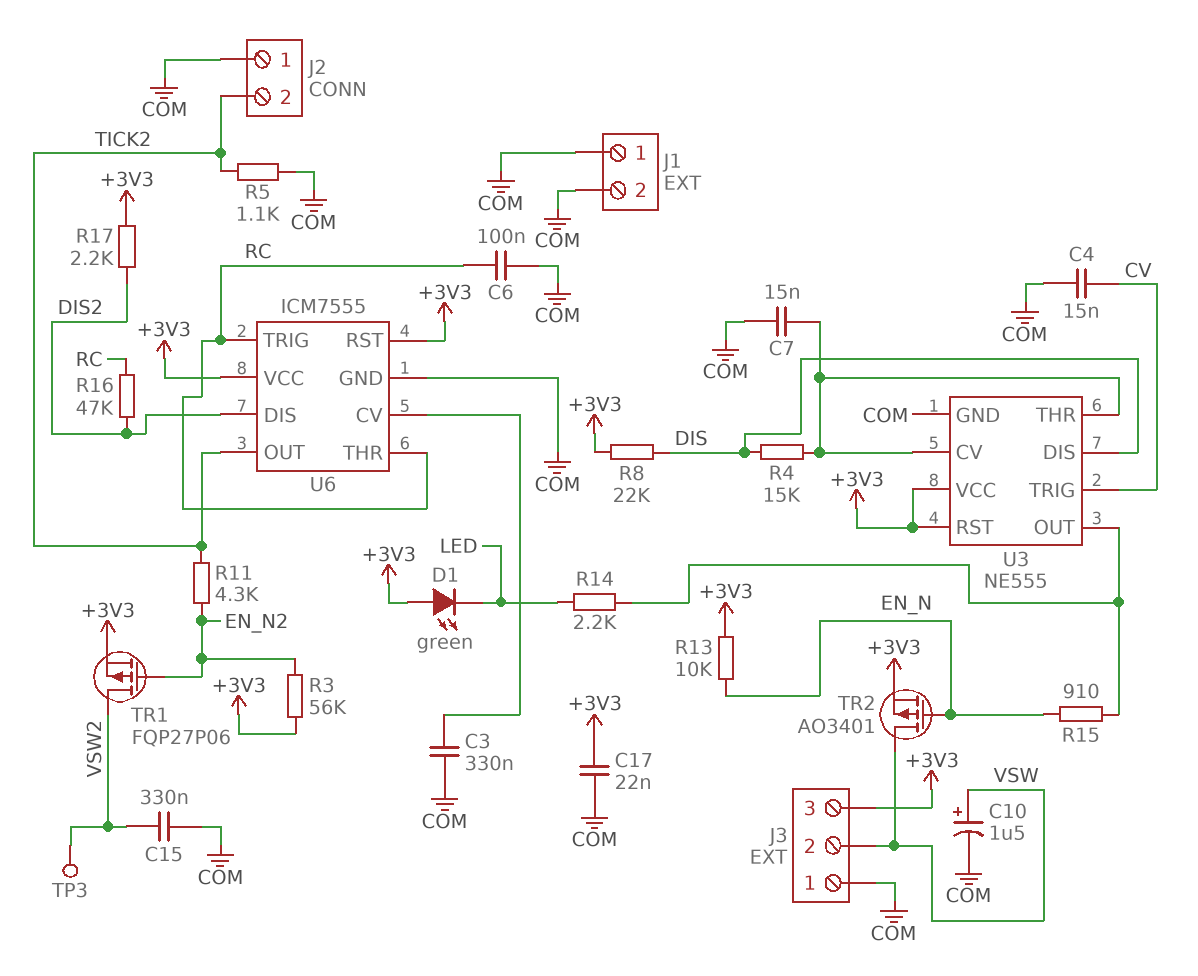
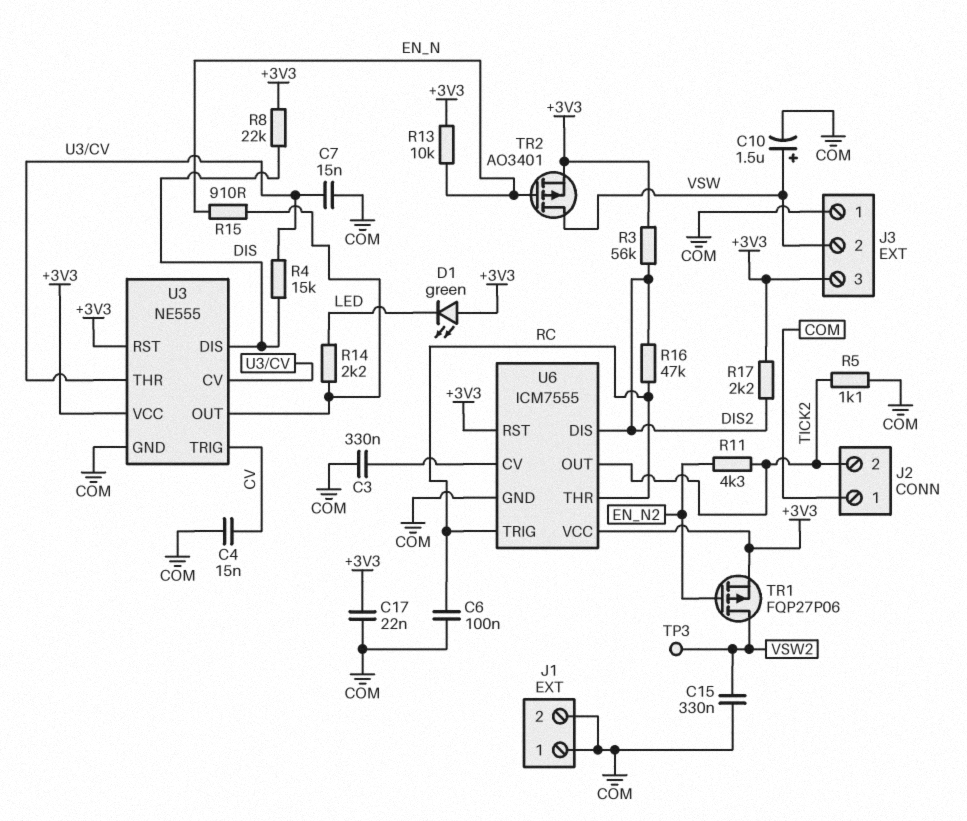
R3: 56k (+3V3, EN_N2) -> 56k (+3V3, DIS2)

